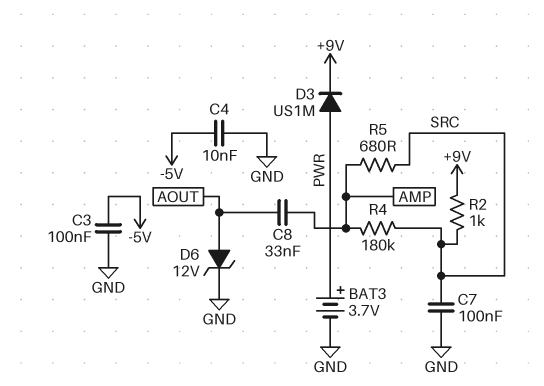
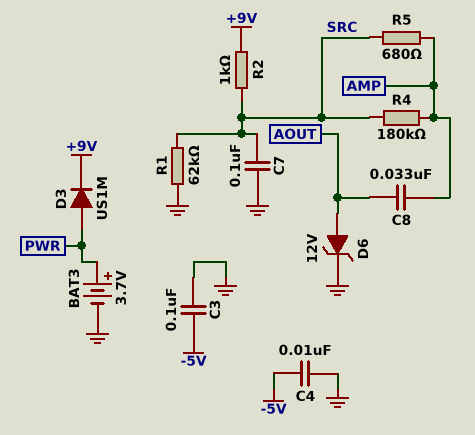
R1: none -> 62k (GND, SRC)

